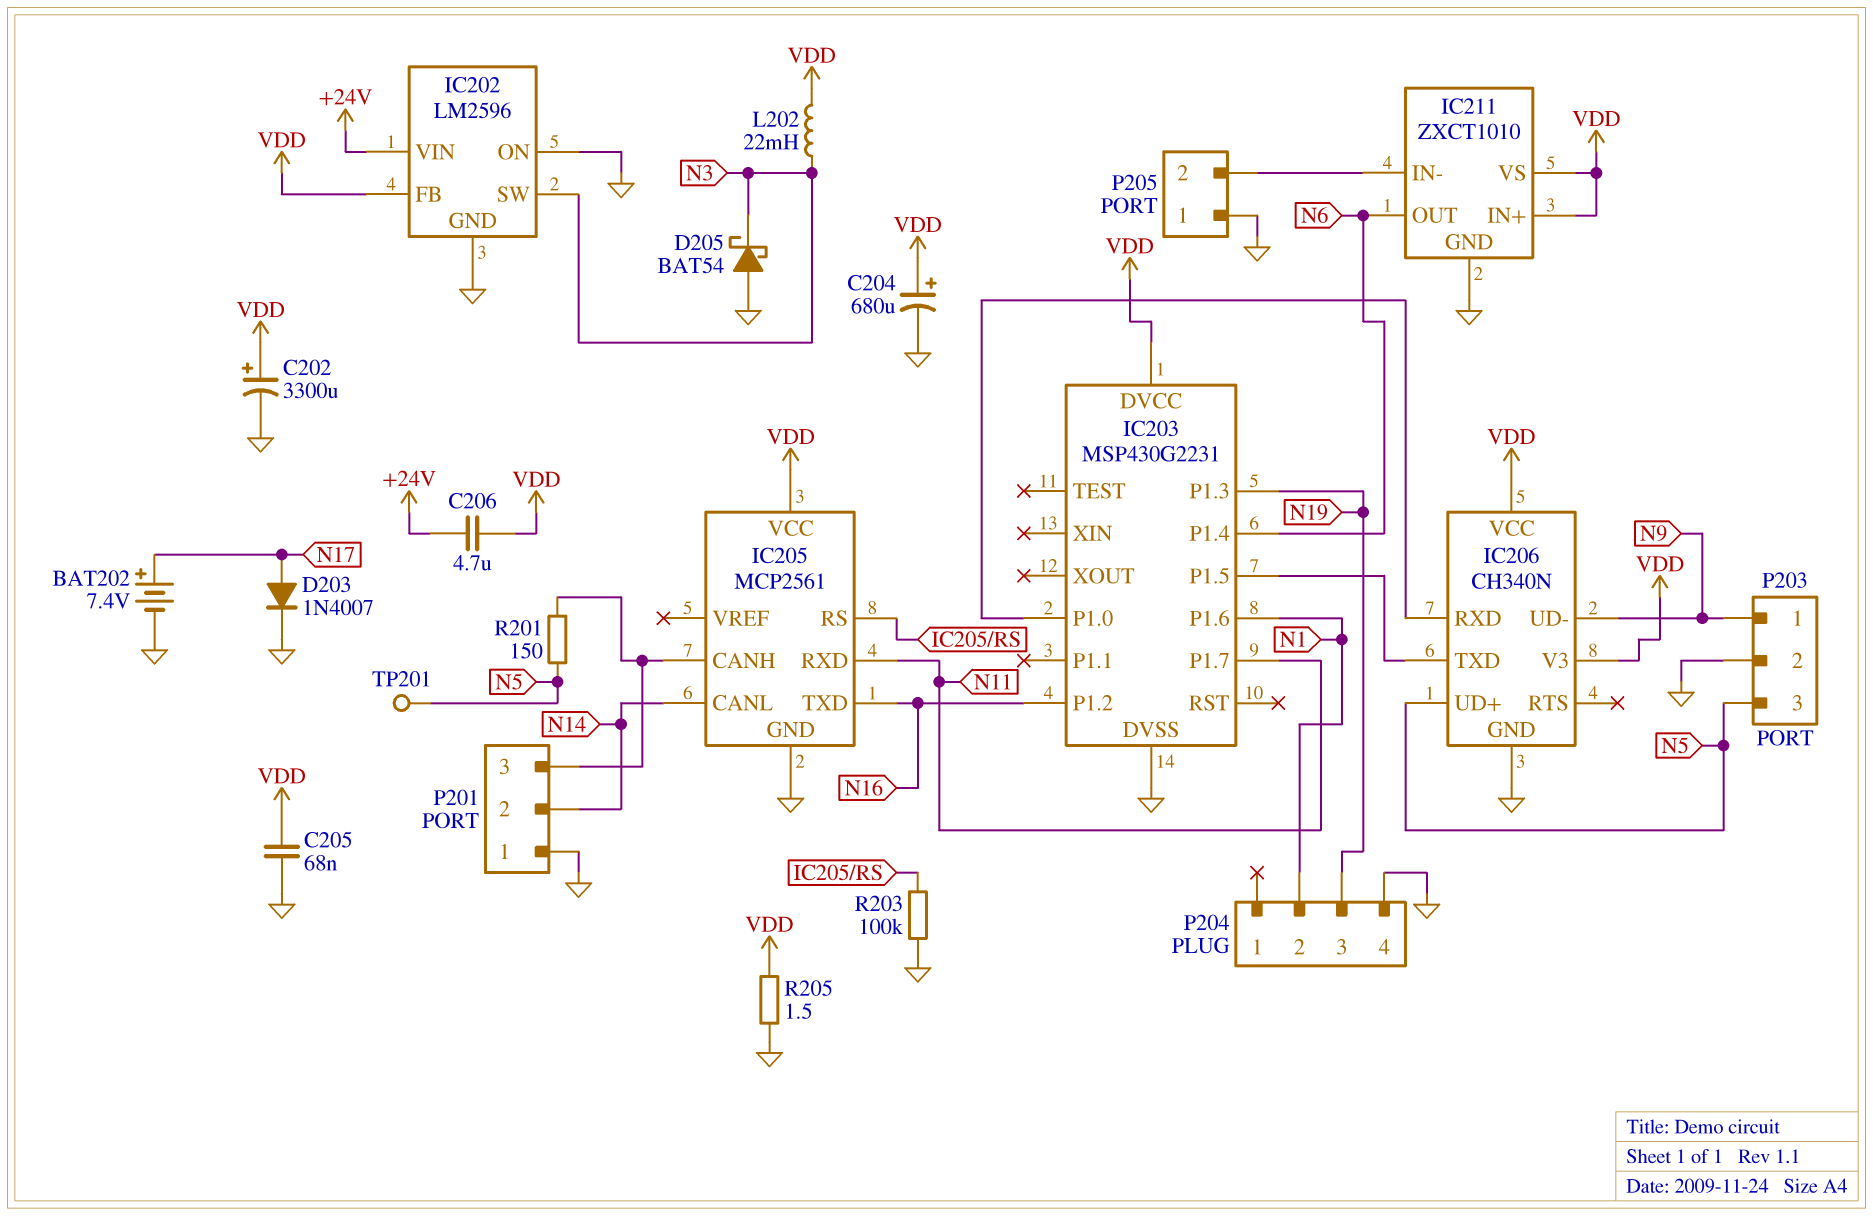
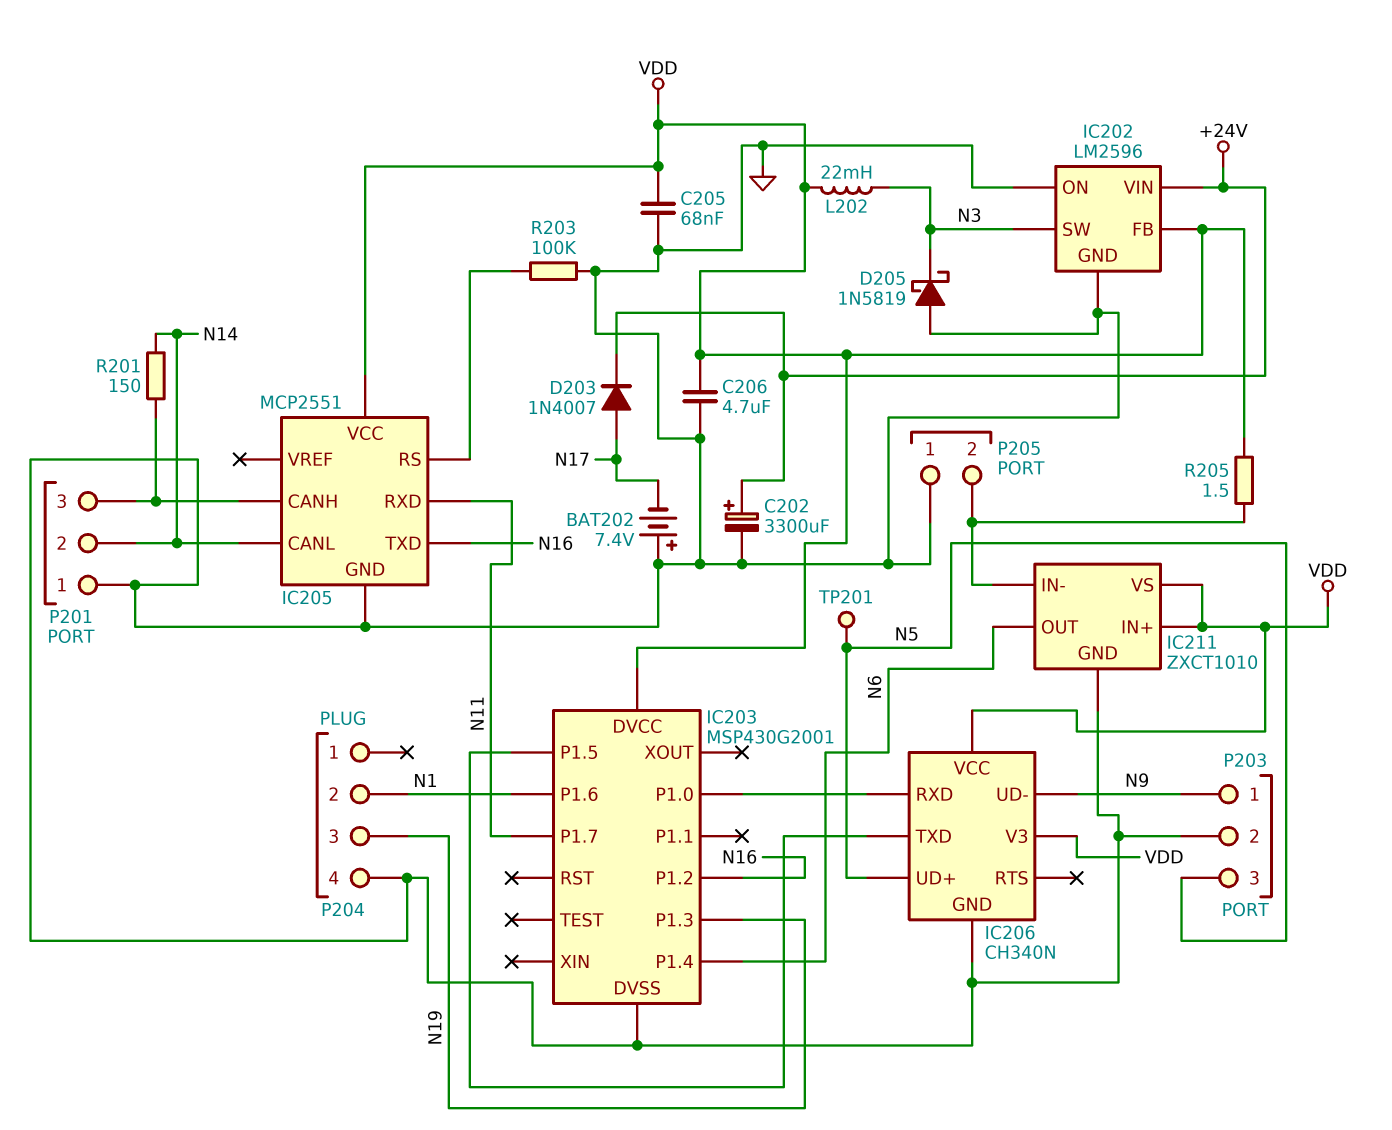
BAT202: 7.4V (plus N17, minus GND) -> 7.4V (plus GND, minus N17)
C202: 3300uF (plus VDD, minus GND) -> 3300uF (plus +24V, minus GND)
C204: 680uF (plus VDD, minus GND) -> none
C206: 4.7uF (+24V, VDD) -> 4.7uF (GND, VDD)
D203: diode 1N4007 (A N17, K GND) -> diode 1N4007 (A N17, K +24V)
D205: schottky BAT54 (A GND, K N3) -> schottky 1N5819 (A GND, K N3)
IC203: MSP430G2231 -> MSP430G2001
IC205: MCP2561 -> MCP2551
R201: 150 (IC205/CANH, N5) -> 150 (IC205/CANH, N14)
R205: 1.5 (GND, VDD) -> 1.5 (IC211/IN-, VDD)

